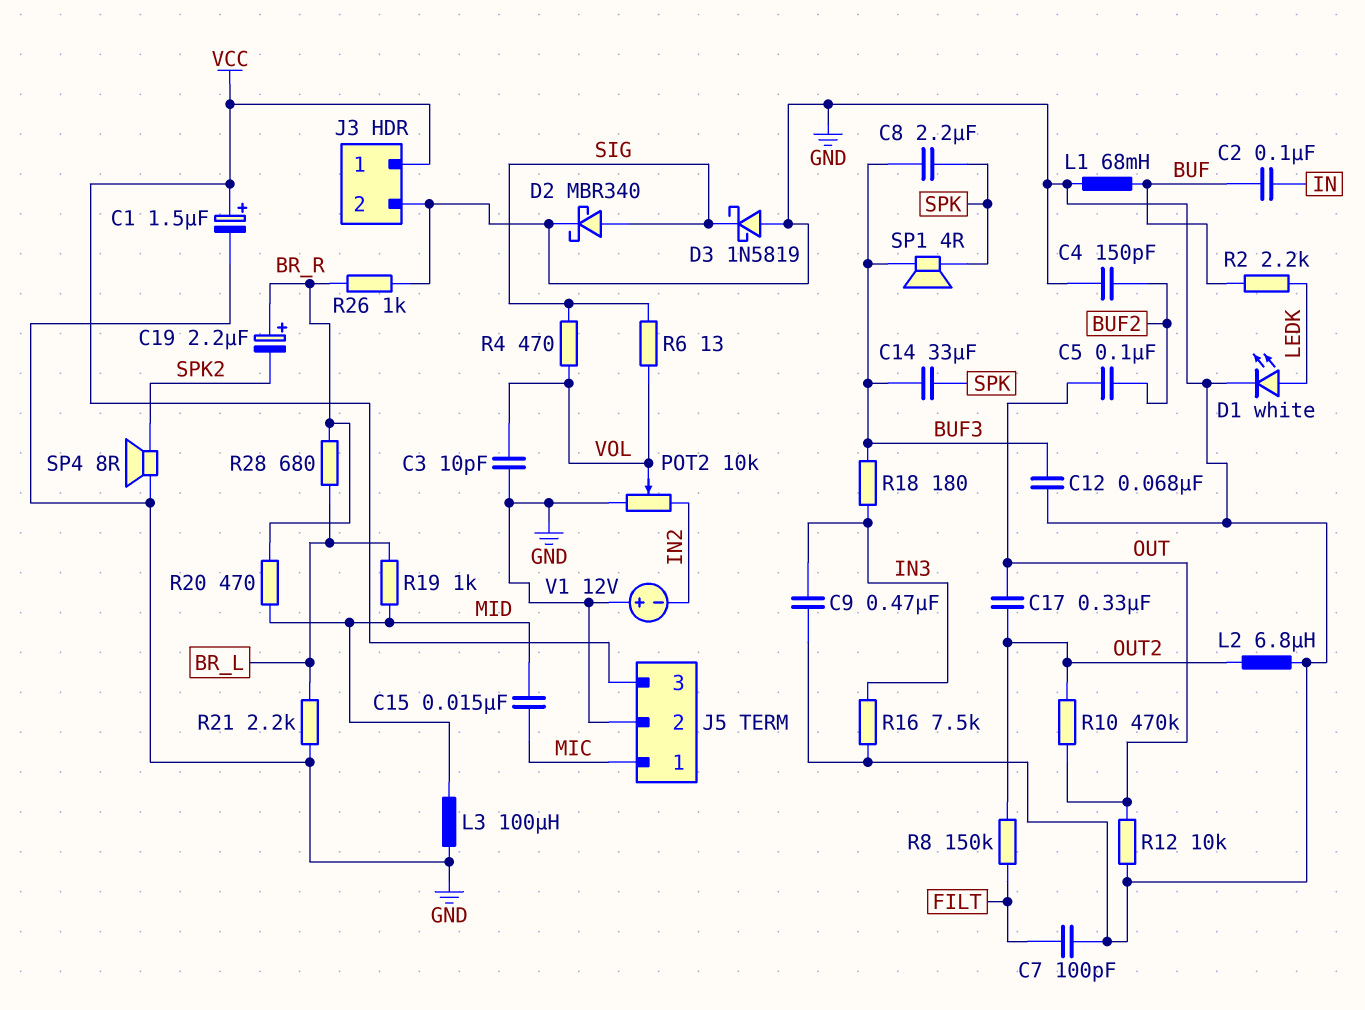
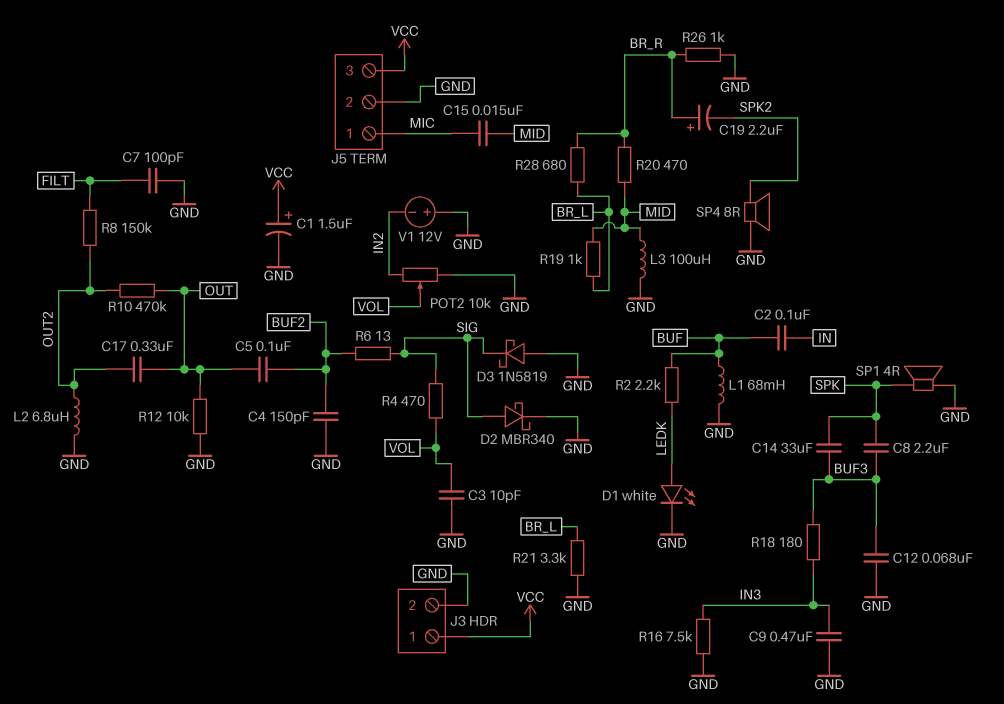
R6: 13 (SIG, VOL) -> 13 (BUF2, SIG)
R21: 2.2k (BR_L, GND) -> 3.3k (BR_L, GND)
SP1: speaker 4R (BUF3, SPK) -> speaker 4R (GND, SPK)

